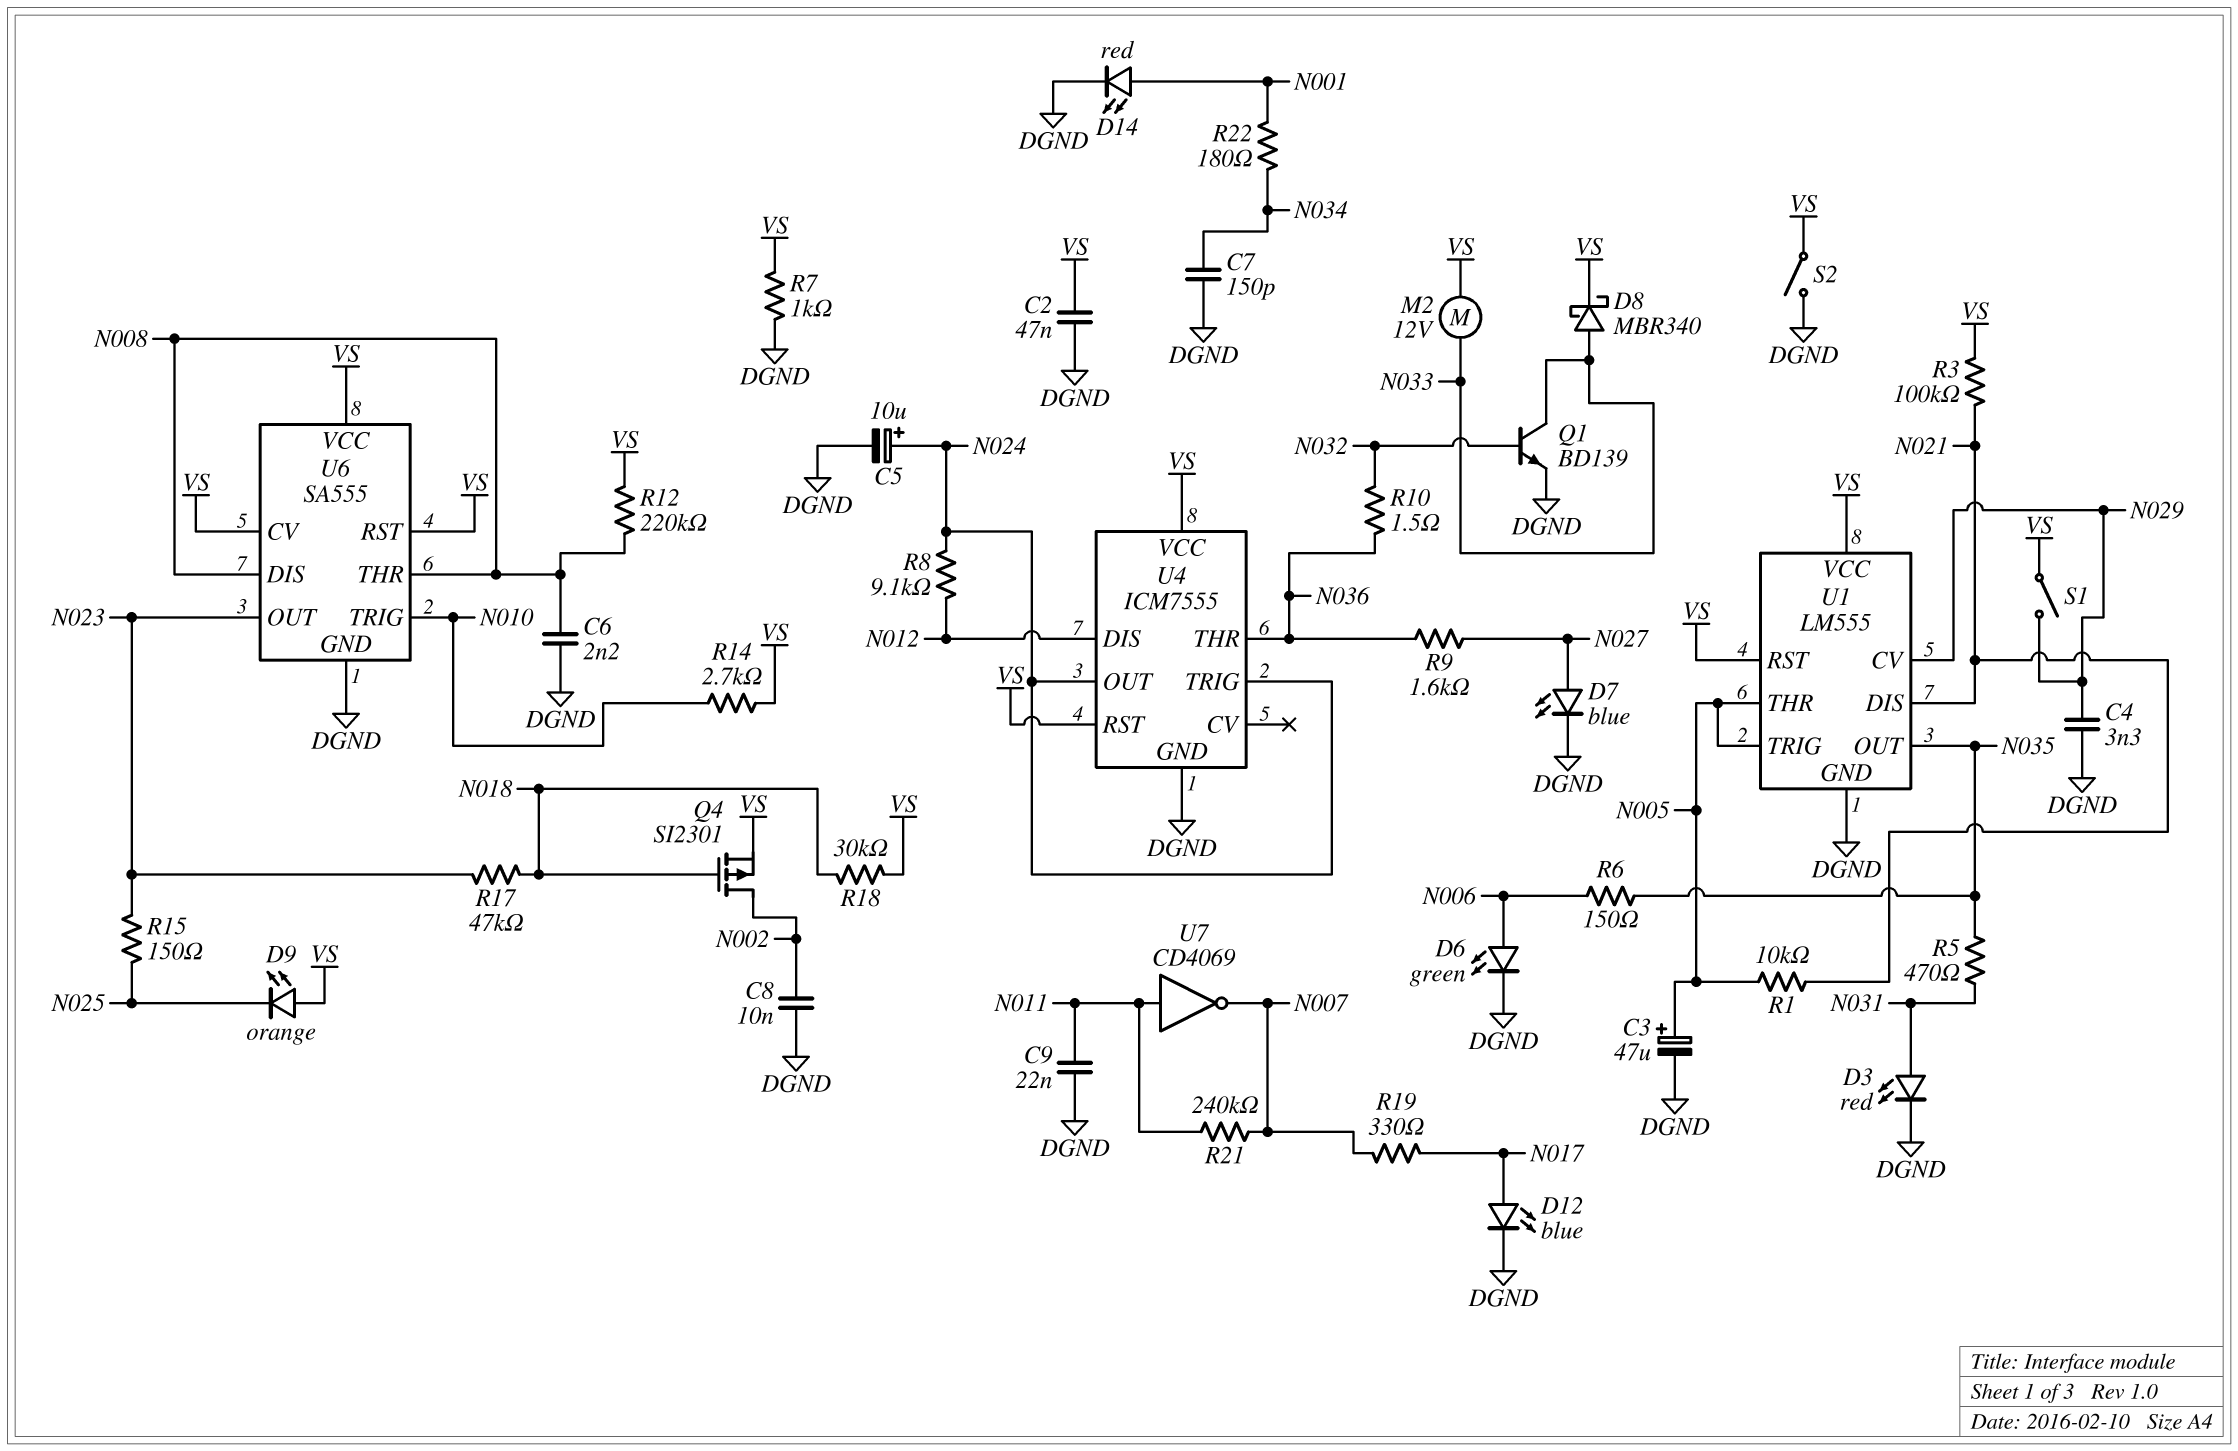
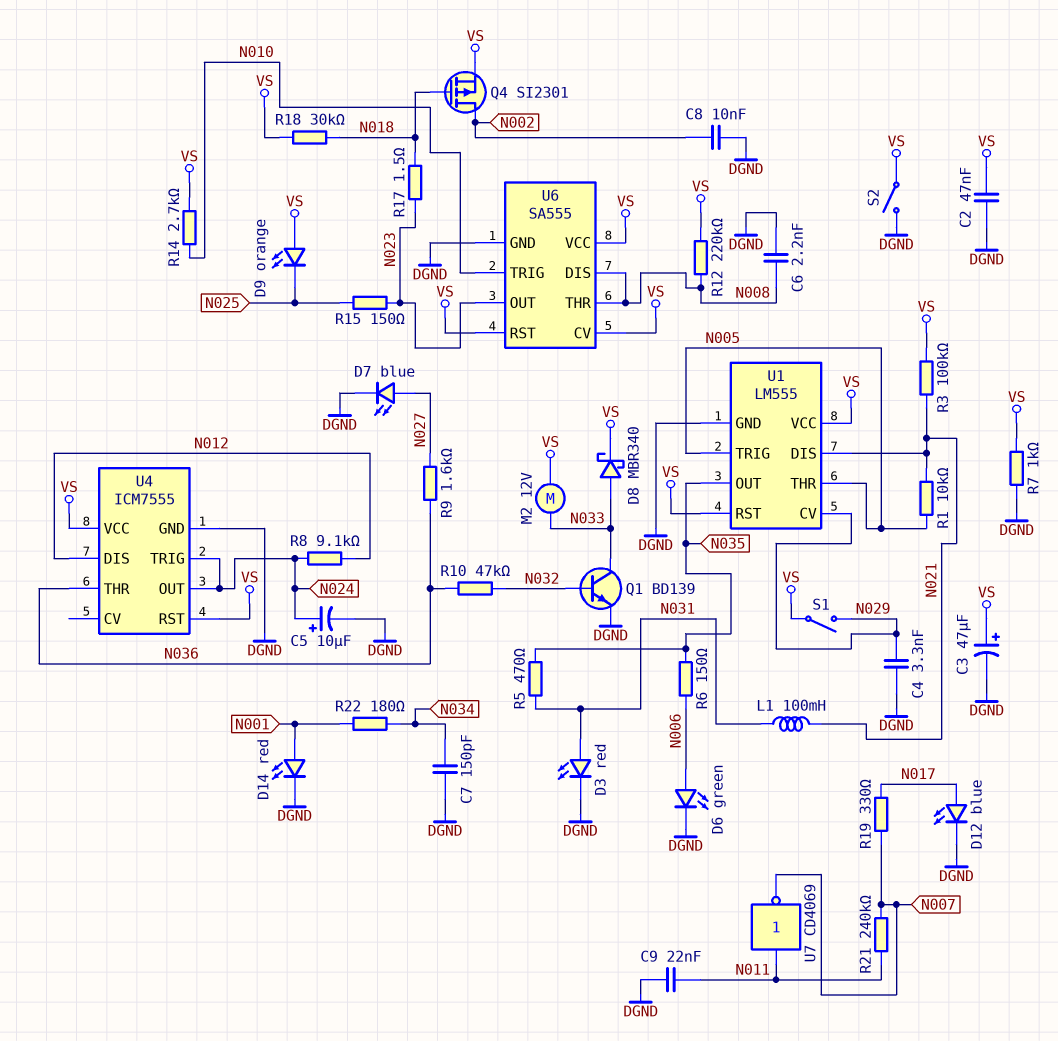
C3: 47uF (plus N005, minus DGND) -> 47uF (plus VS, minus DGND)
L1: none -> 100mH (N021, N031)
R10: 1.5 (N032, N036) -> 47k (N032, N036)
R17: 47k (N018, N023) -> 1.5 (N018, N023)

